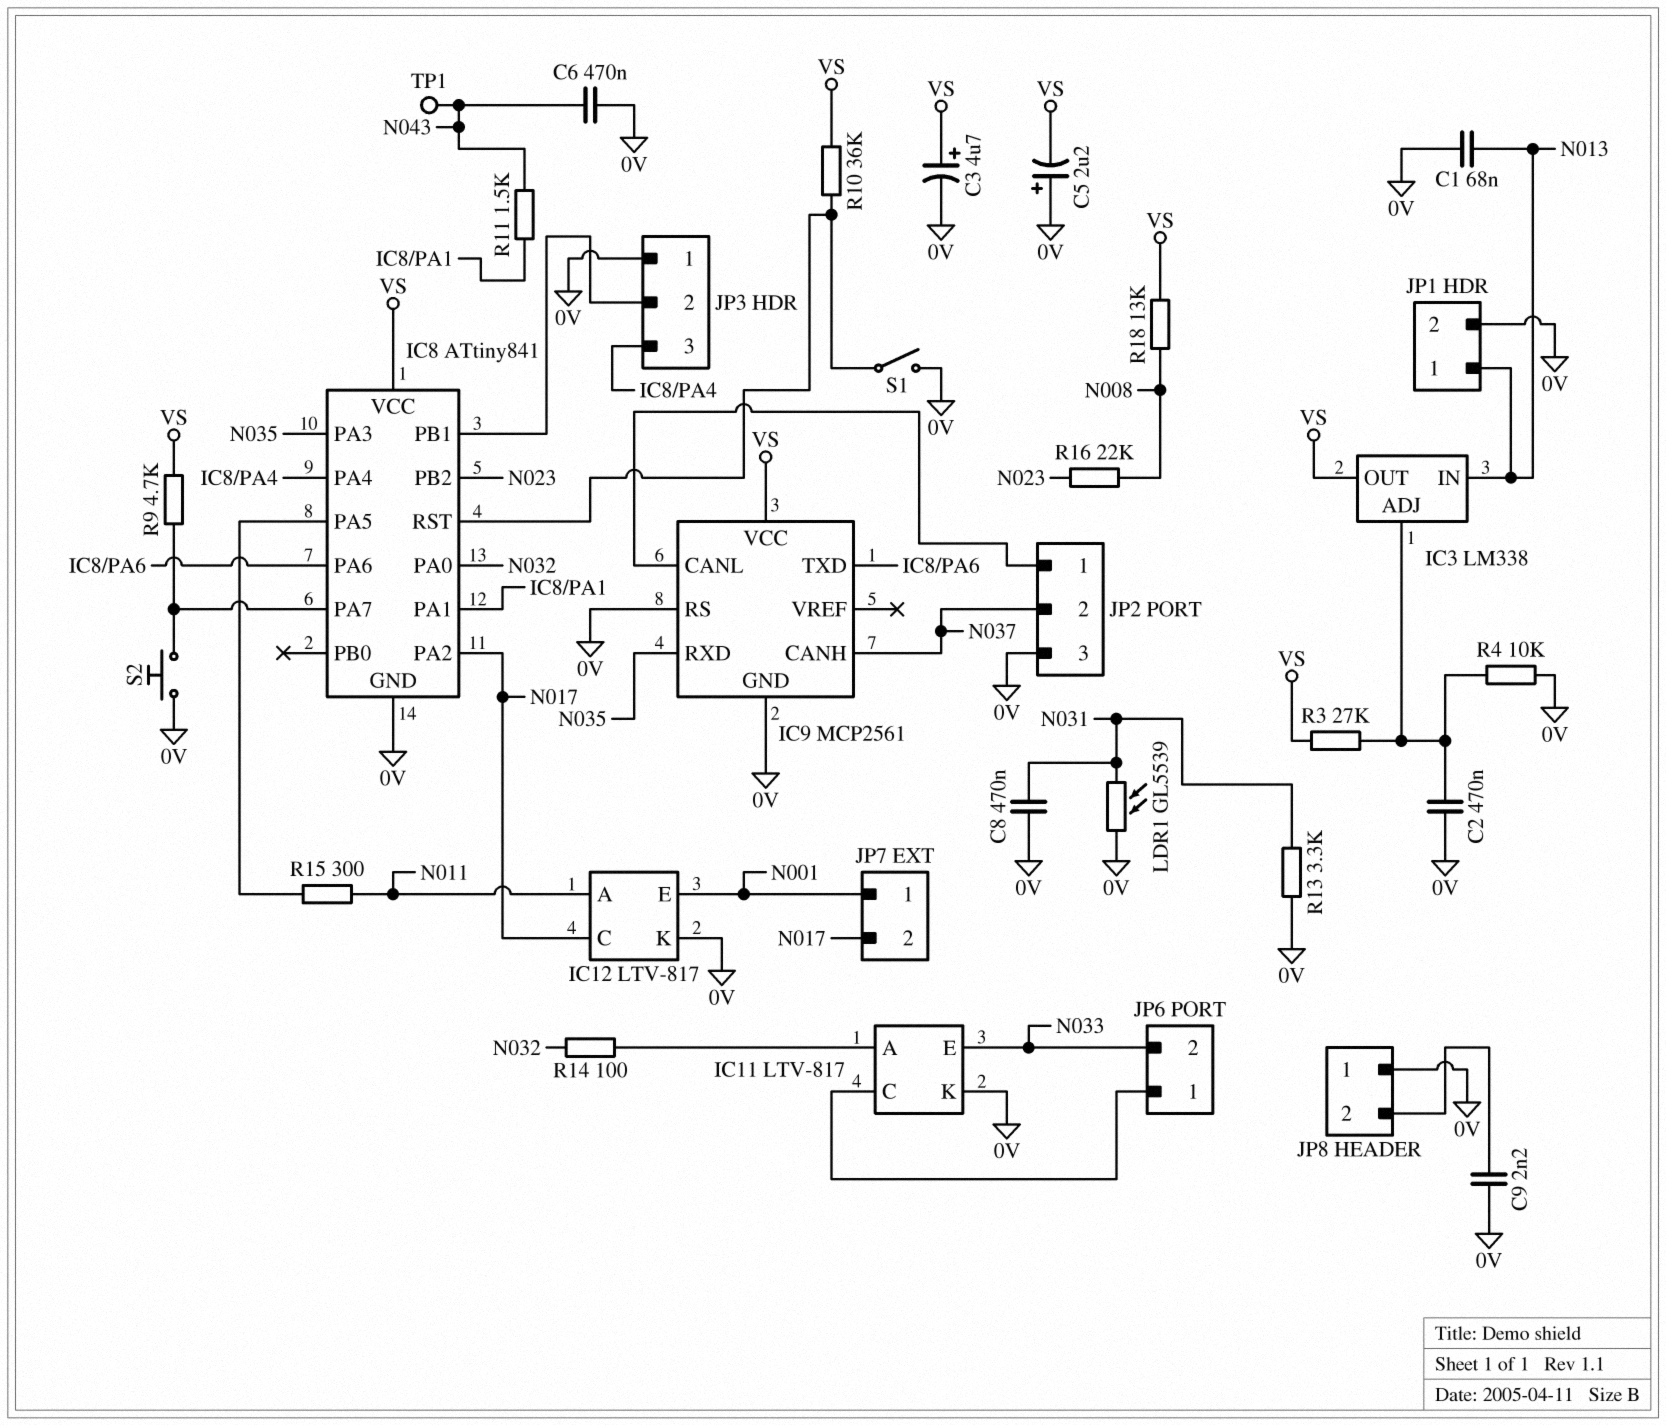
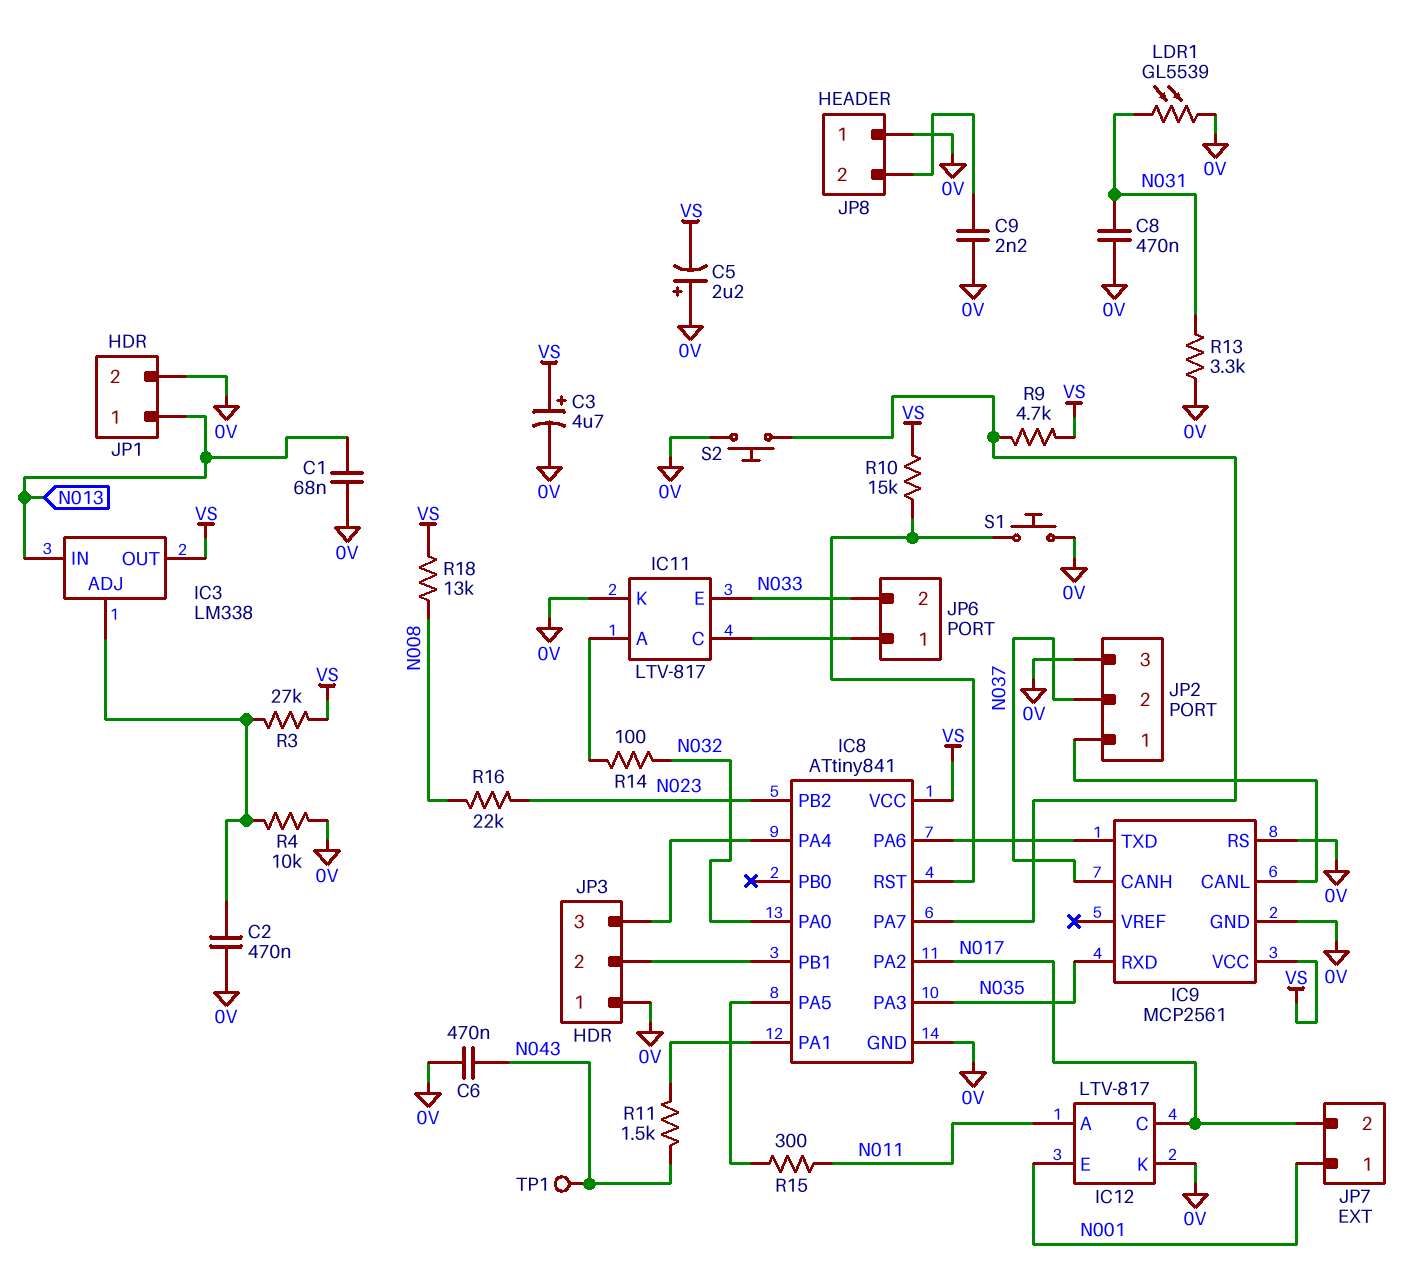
R10: 36k (IC8/RST, VS) -> 15k (IC8/RST, VS)
S1: switch (0V, IC8/RST) -> button (0V, IC8/RST)

